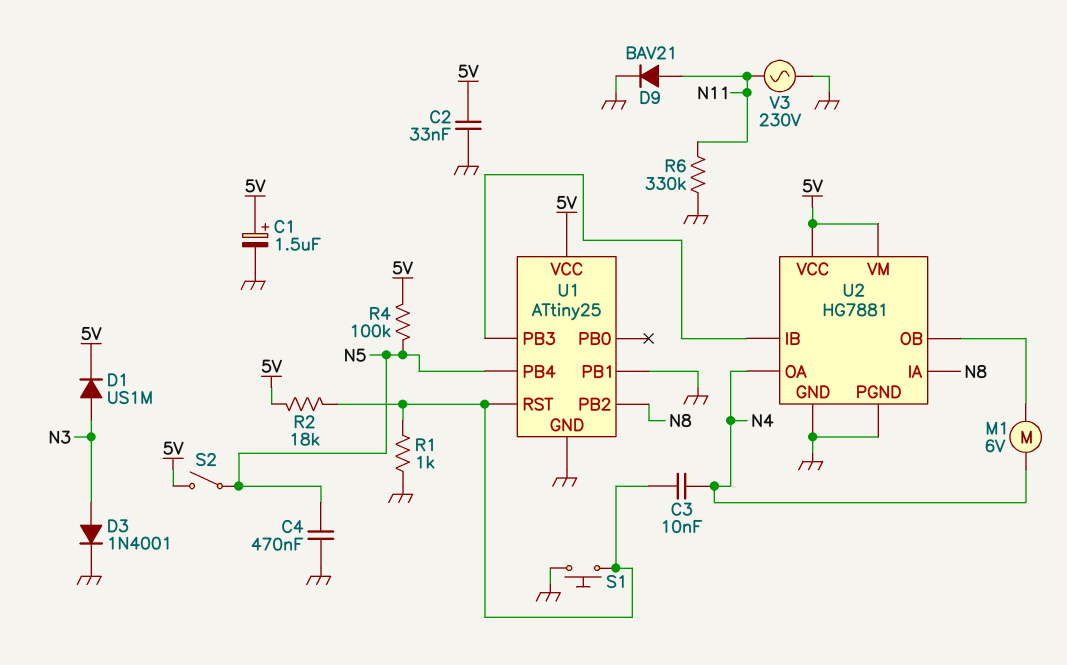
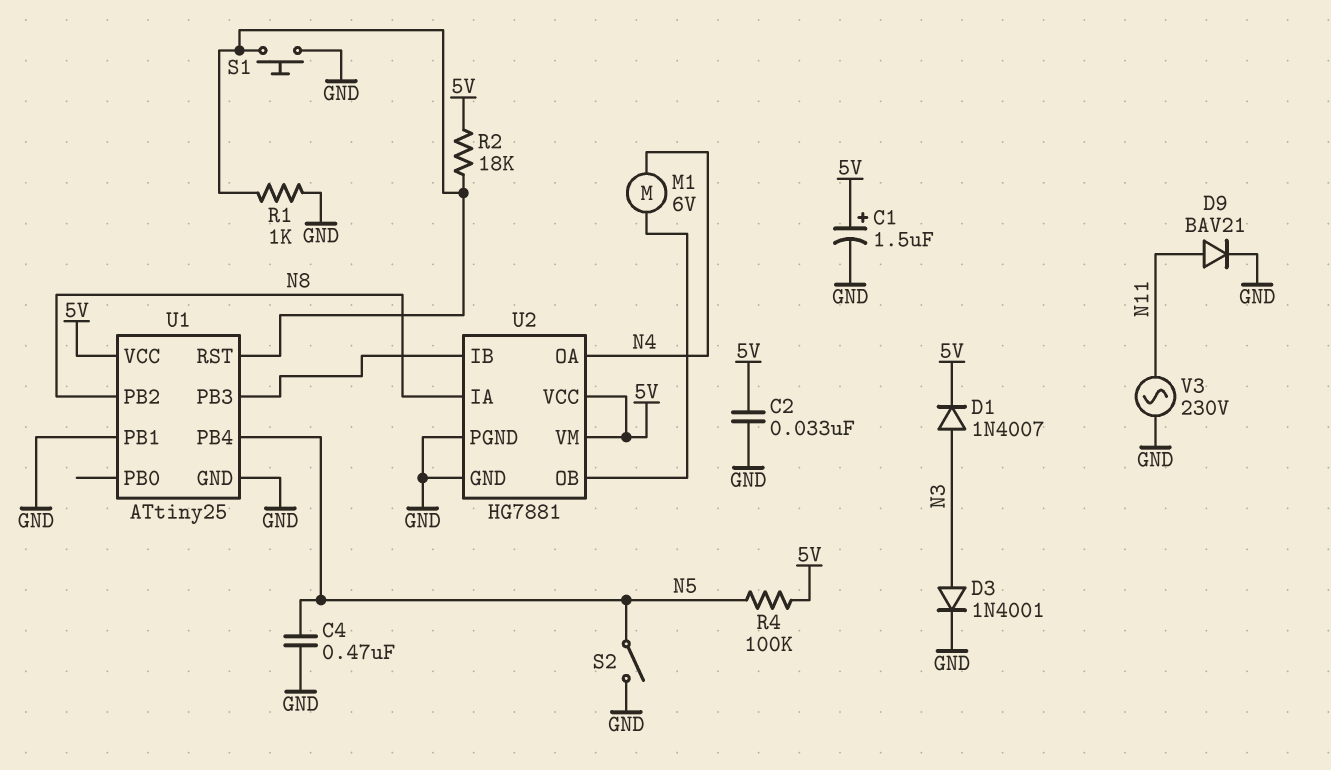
C3: 10nF (N4, U1/RST) -> none
D1: diode US1M (A N3, K 5V) -> diode 1N4007 (A N3, K 5V)
R6: 330k (GND, N11) -> none
S2: switch (5V, N5) -> switch (GND, N5)

